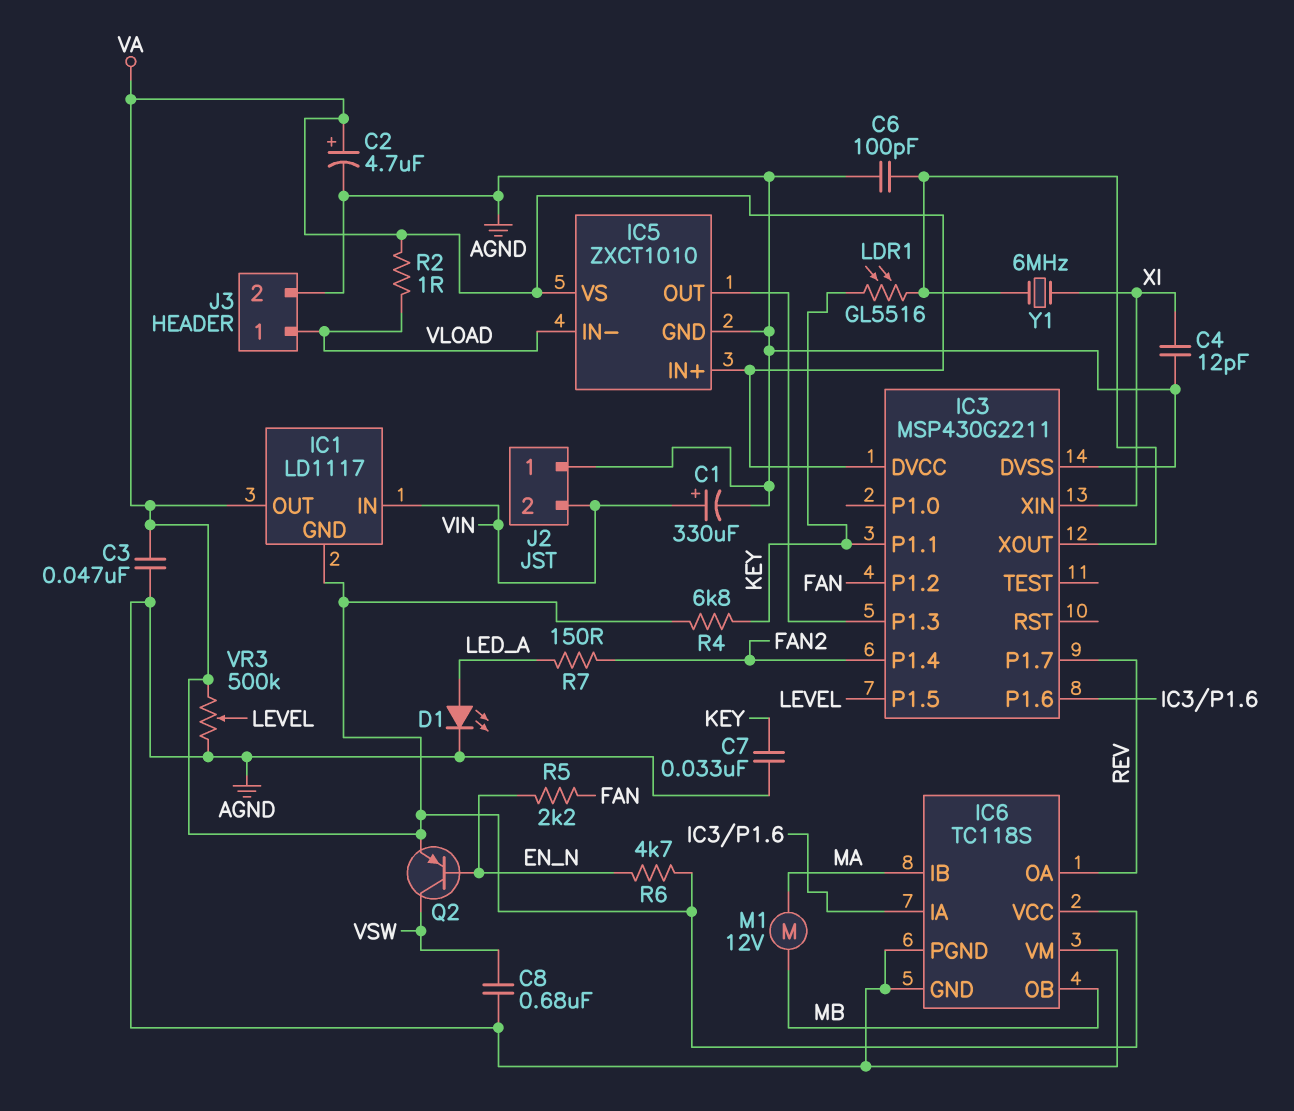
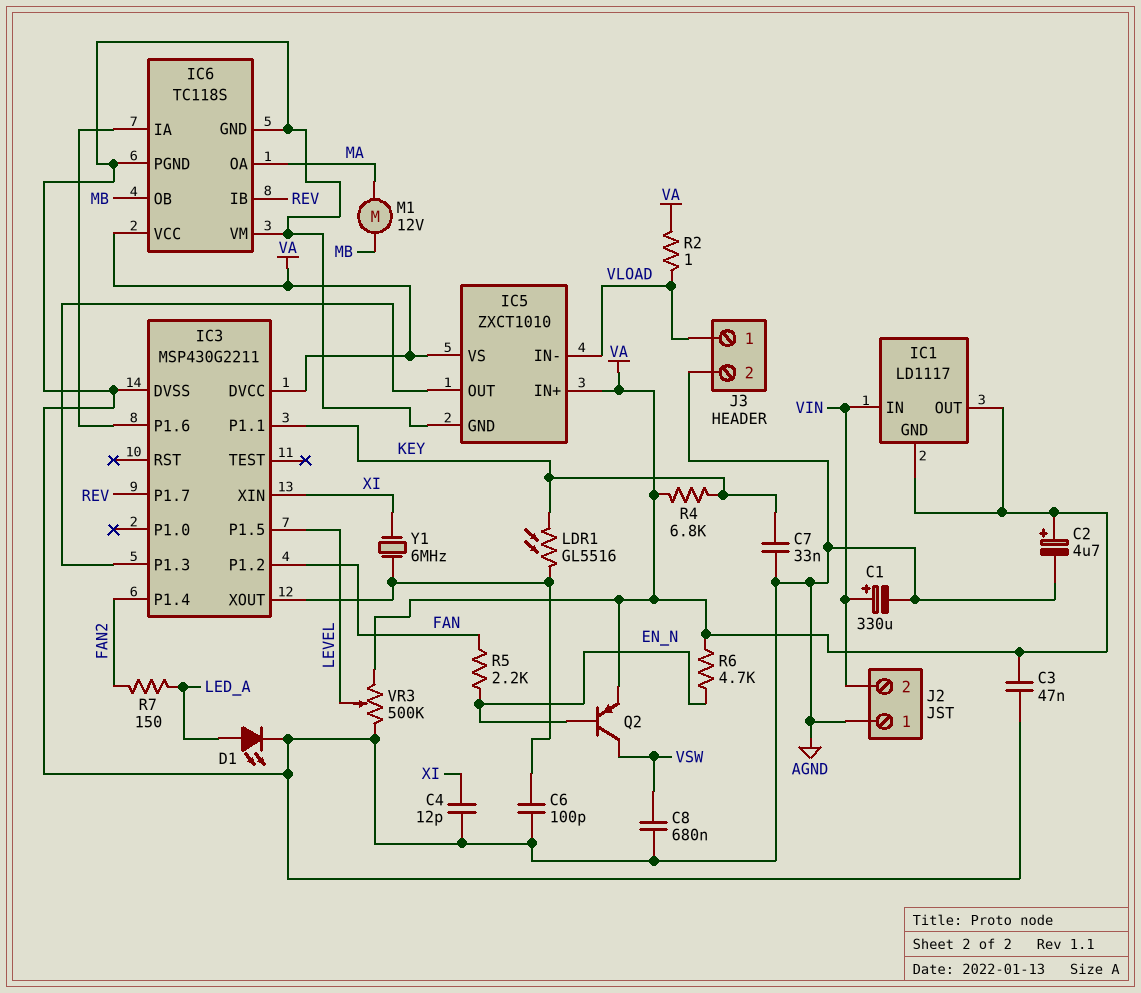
IC6 pin IB: MA -> REV
IC6 pin OA: REV -> MA

